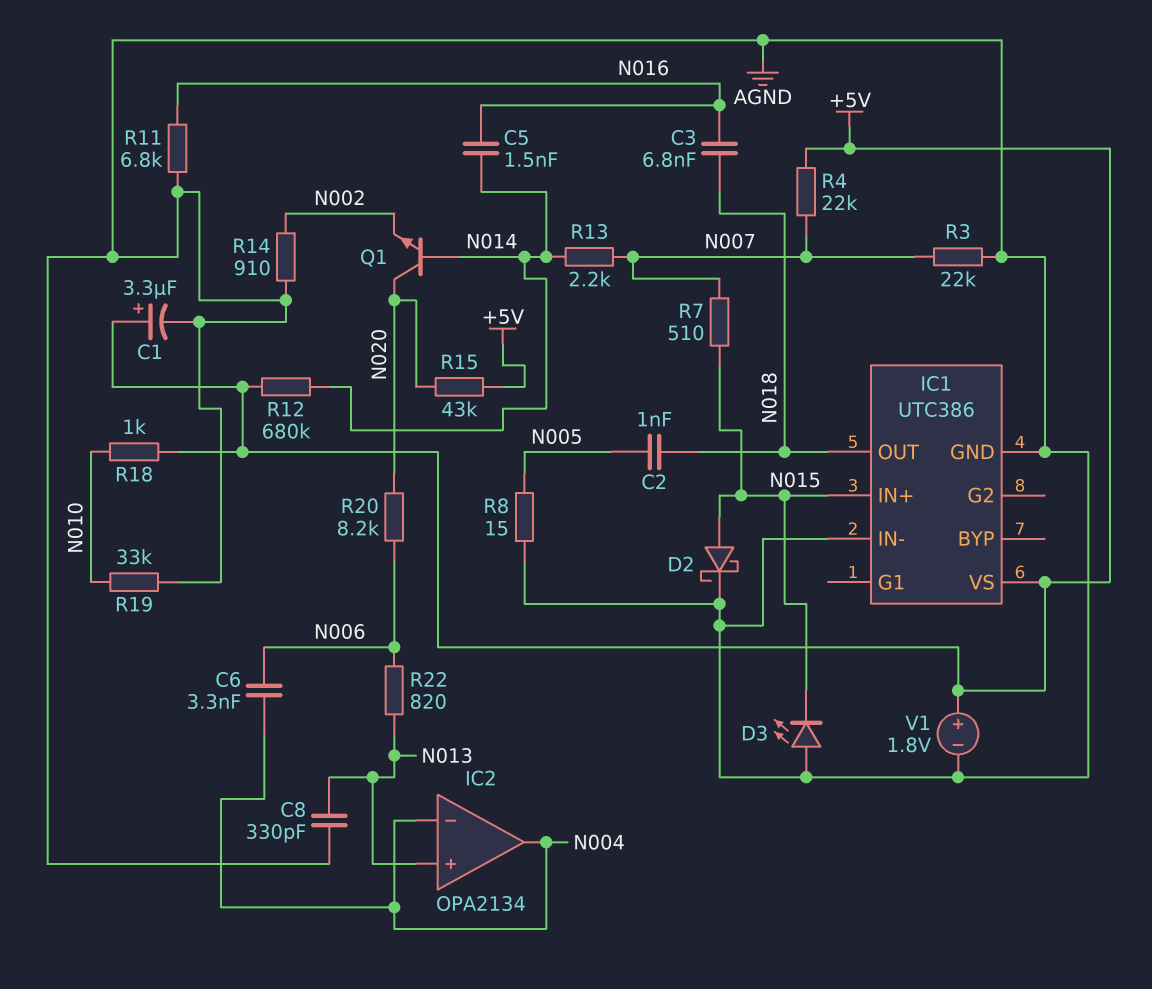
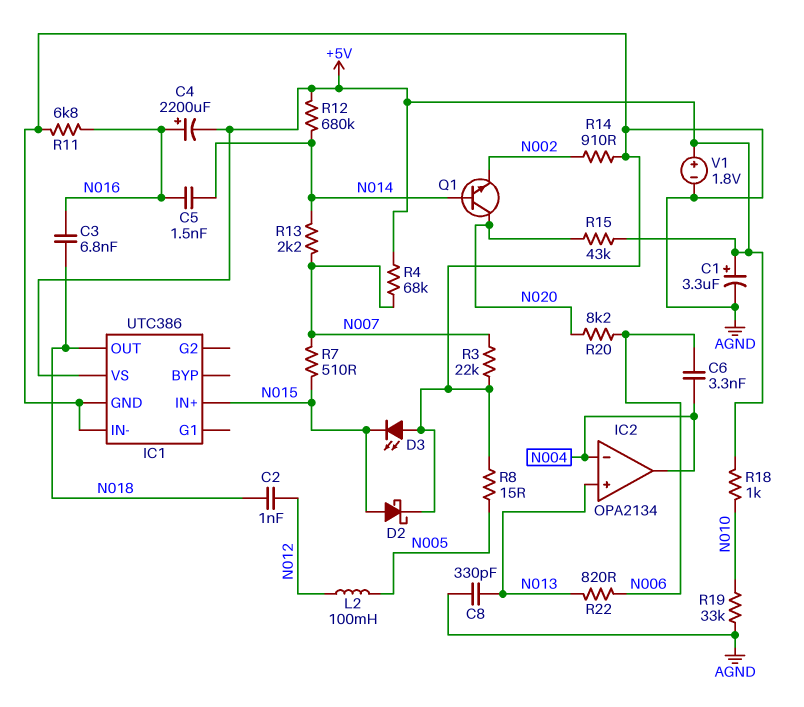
C2: 1nF (N005, N018) -> 1nF (N012, N018)
C4: none -> 2200uF (plus N016, minus +5V)
L2: none -> 100mH (N005, N012)
R4: 22k (+5V, N007) -> 68k (+5V, N007)

